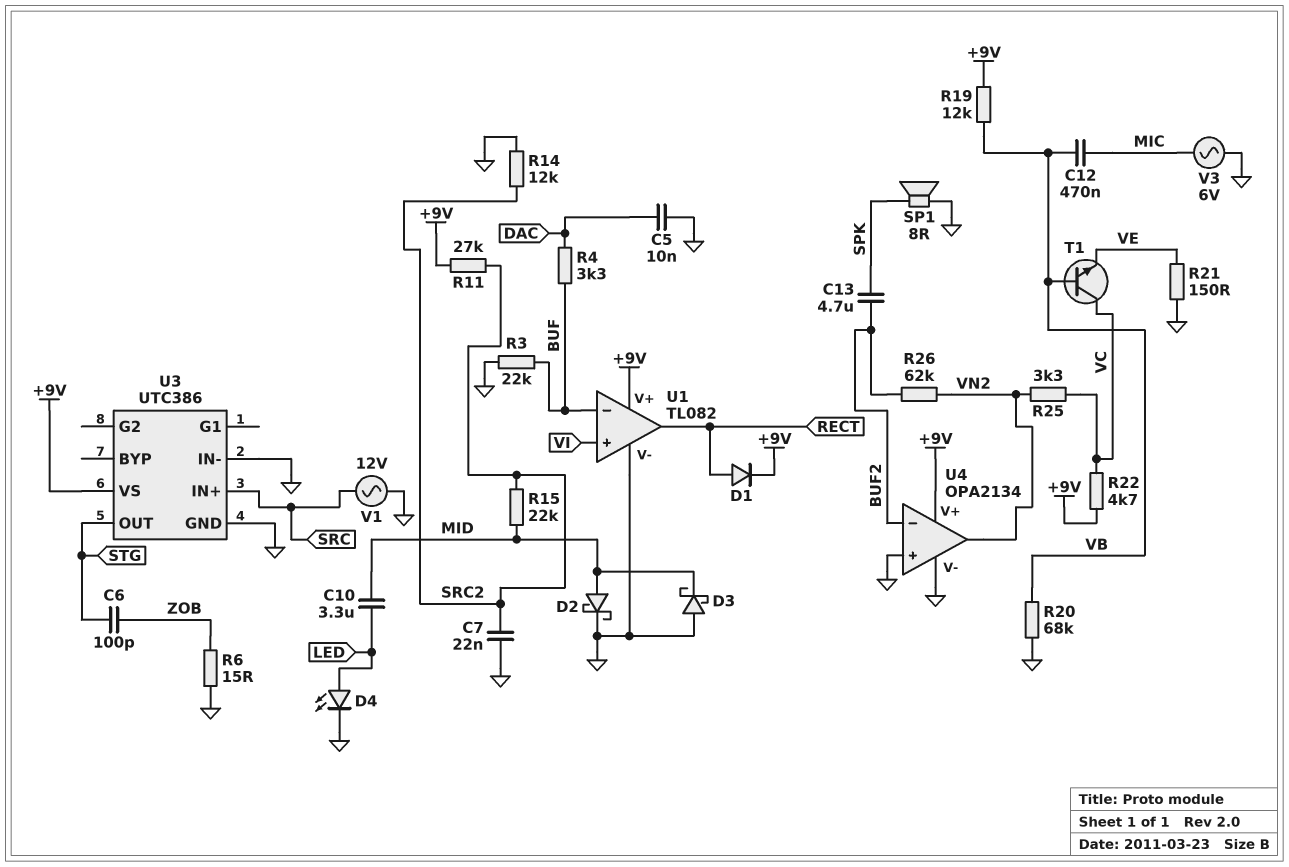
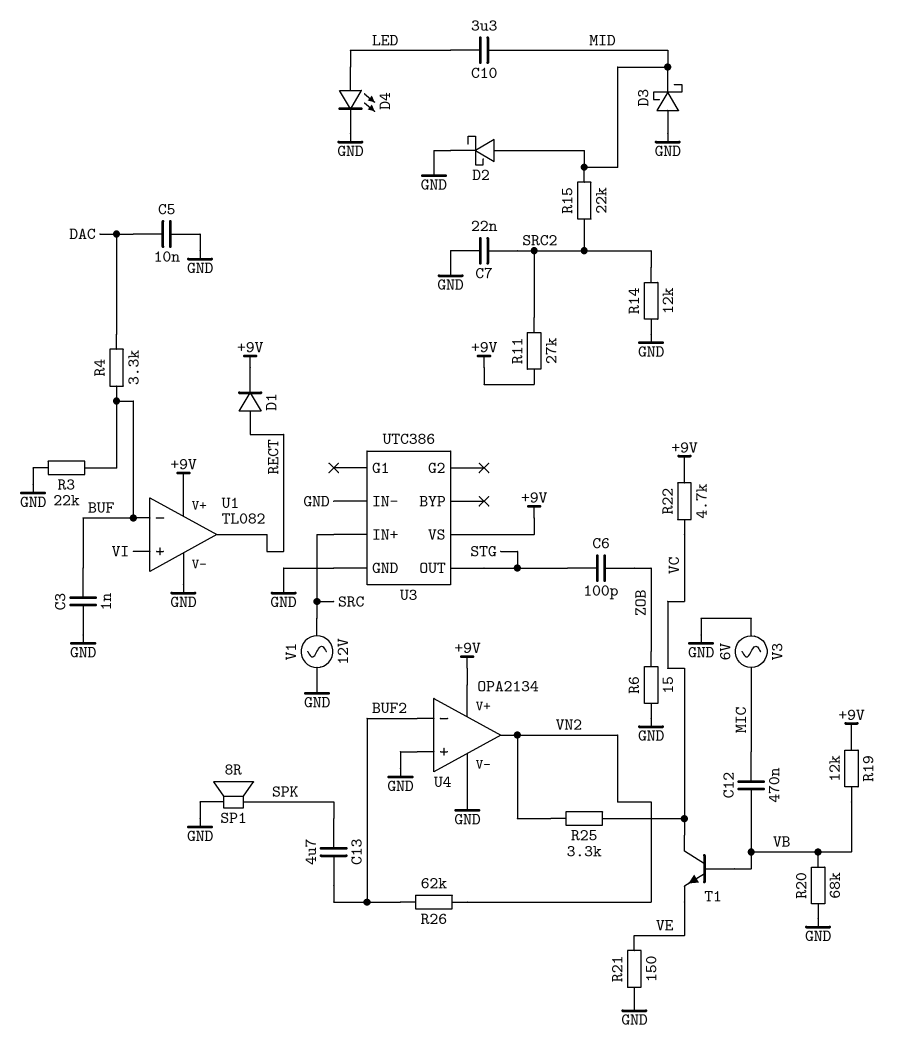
C3: none -> 1nF (BUF, GND)

